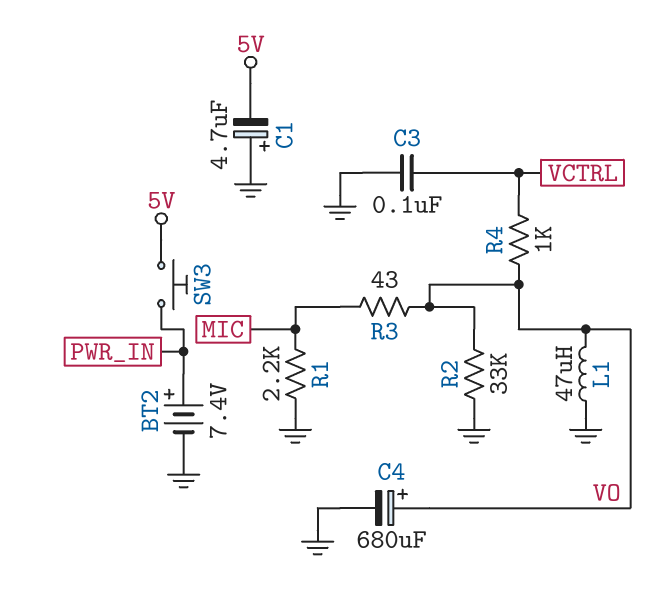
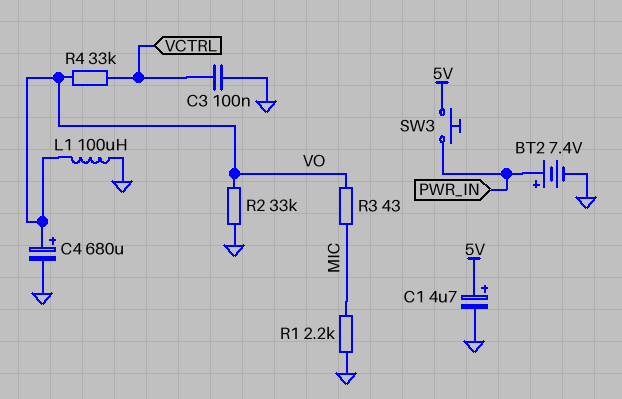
C1: 4.7uF (plus GND, minus 5V) -> 4.7uF (plus 5V, minus GND)
L1: 47uH (GND, VO) -> 100uH (GND, VO)
R4: 1k (VCTRL, VO) -> 33k (VCTRL, VO)

